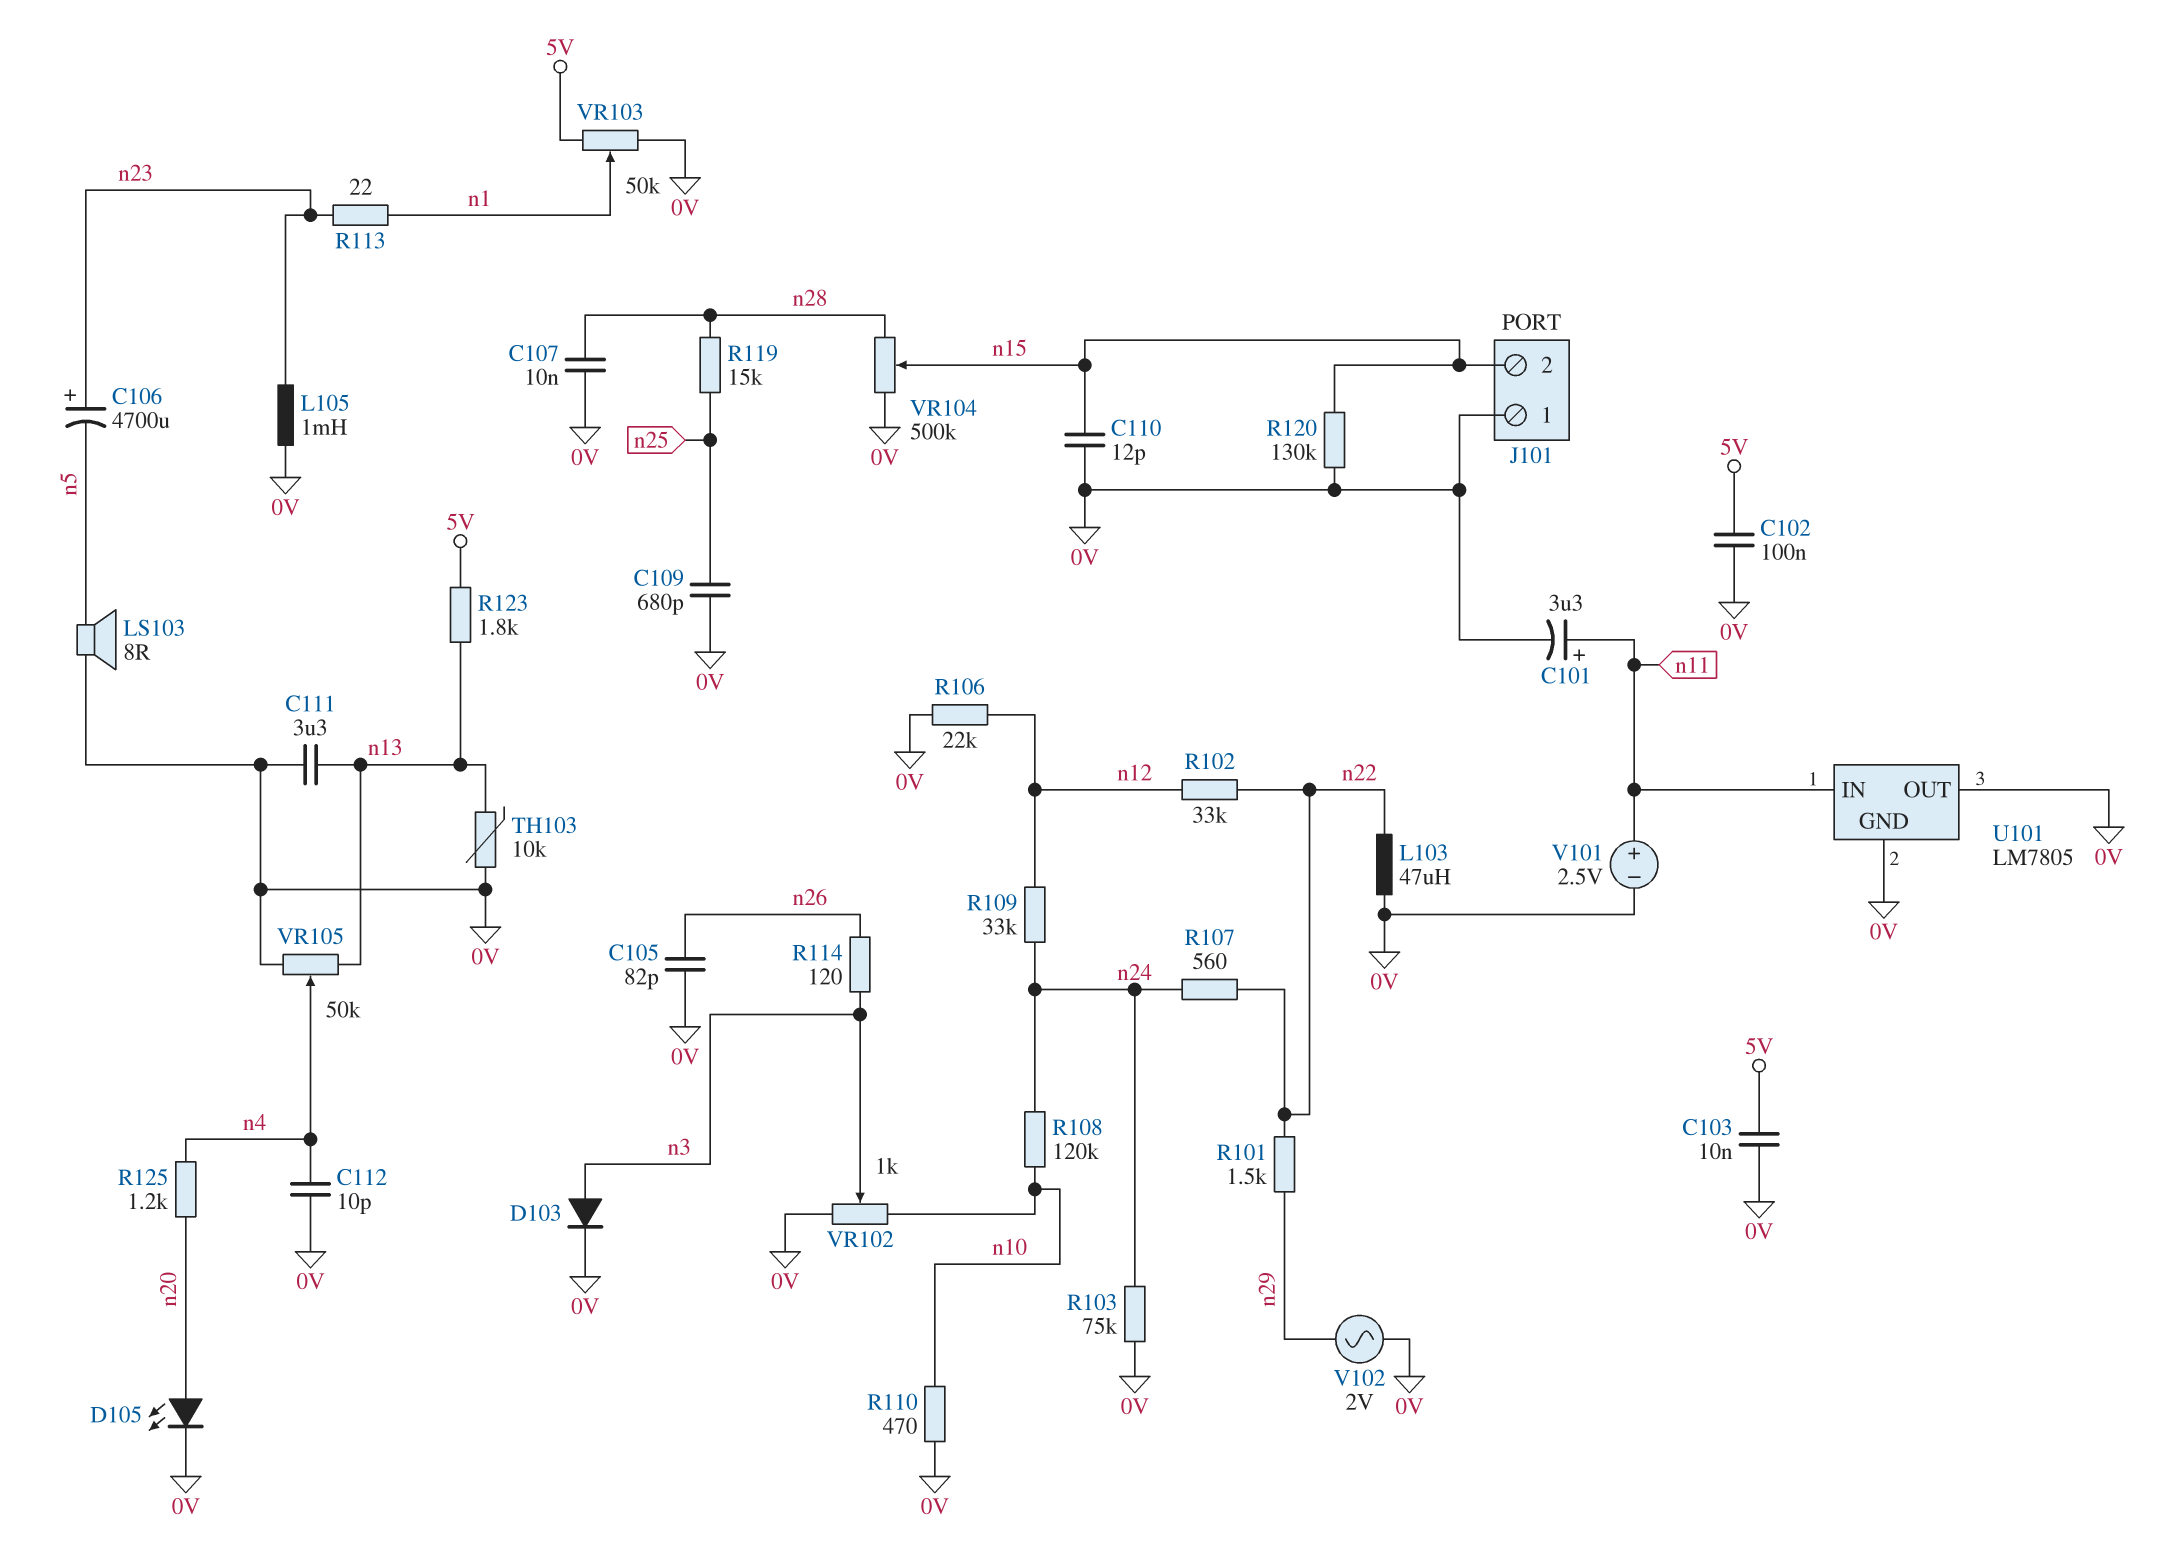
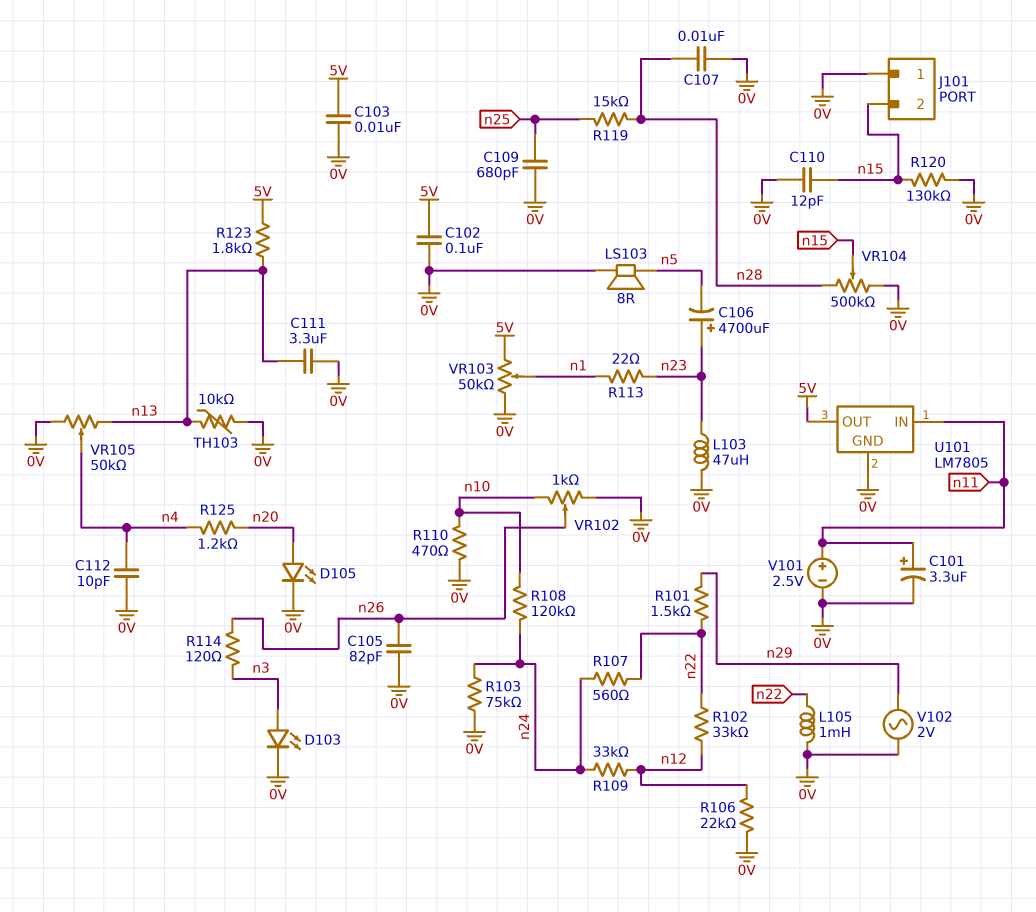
D103: diode (A n3, K 0V) -> LED (A n3, K 0V)
L103: 47uH (0V, n22) -> 47uH (0V, n23)
L105: 1mH (0V, n23) -> 1mH (0V, n22)
U101 pin OUT: 0V -> 5V
VR102: 1k (0V, n10, wiper n3) -> 1k (0V, n10, wiper n26)

